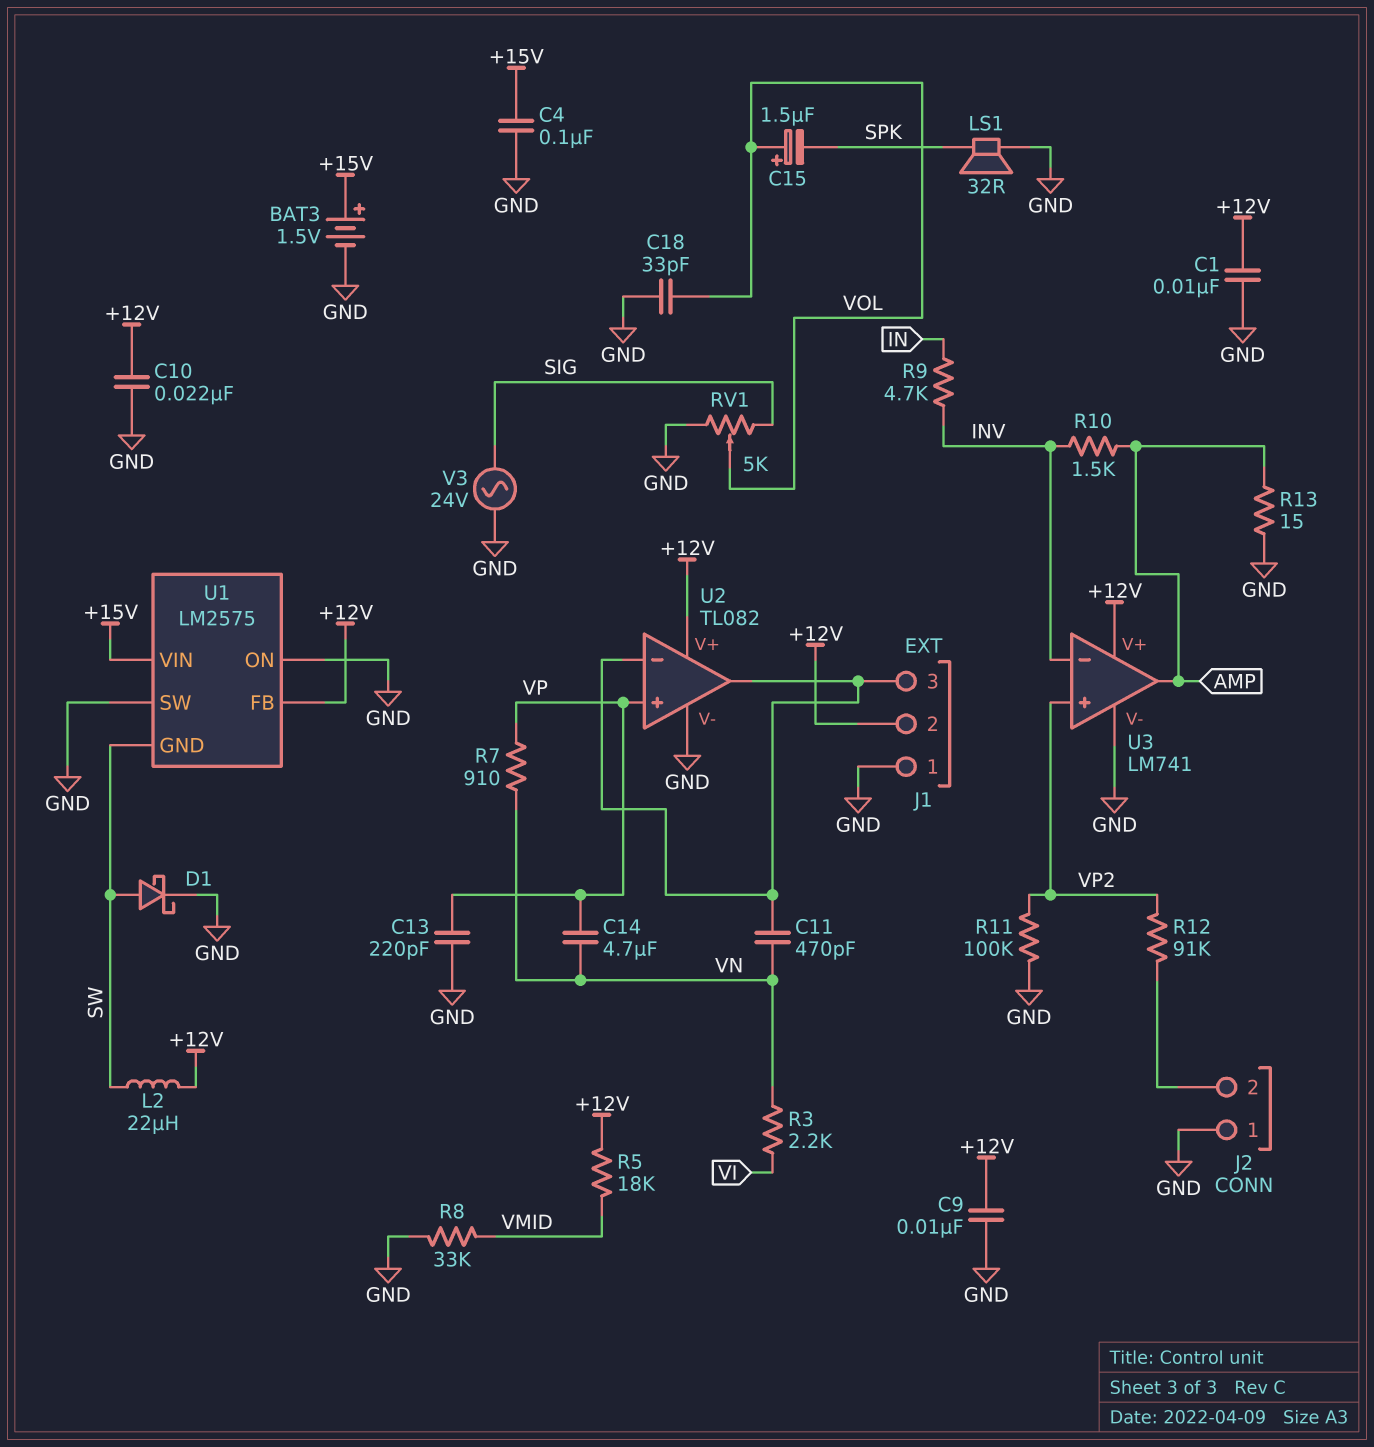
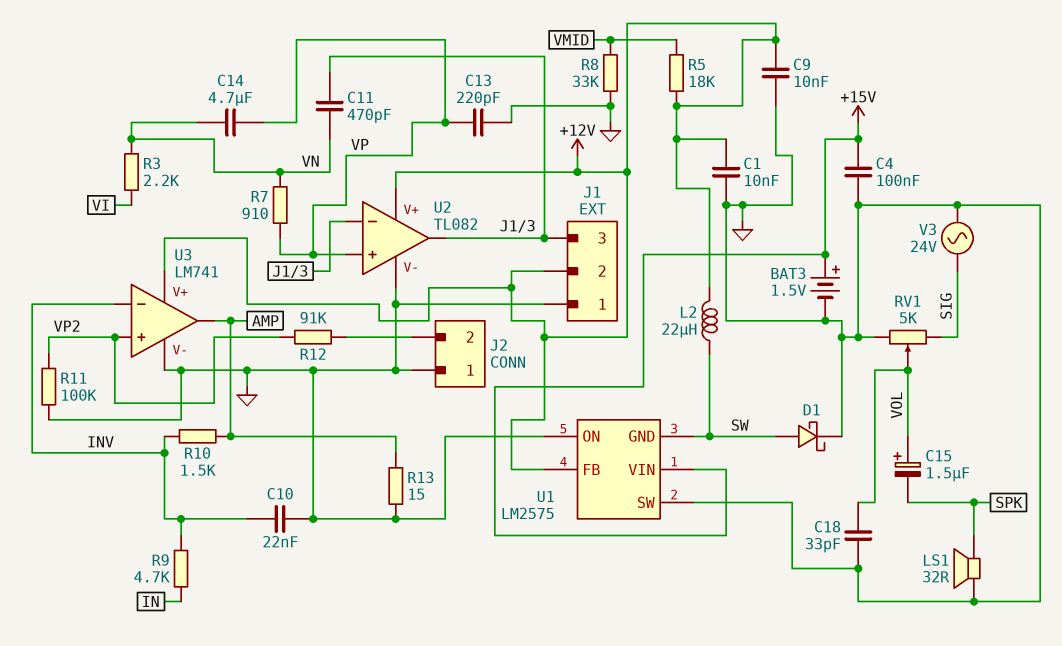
C10: 22nF (+12V, GND) -> 22nF (GND, INV)

